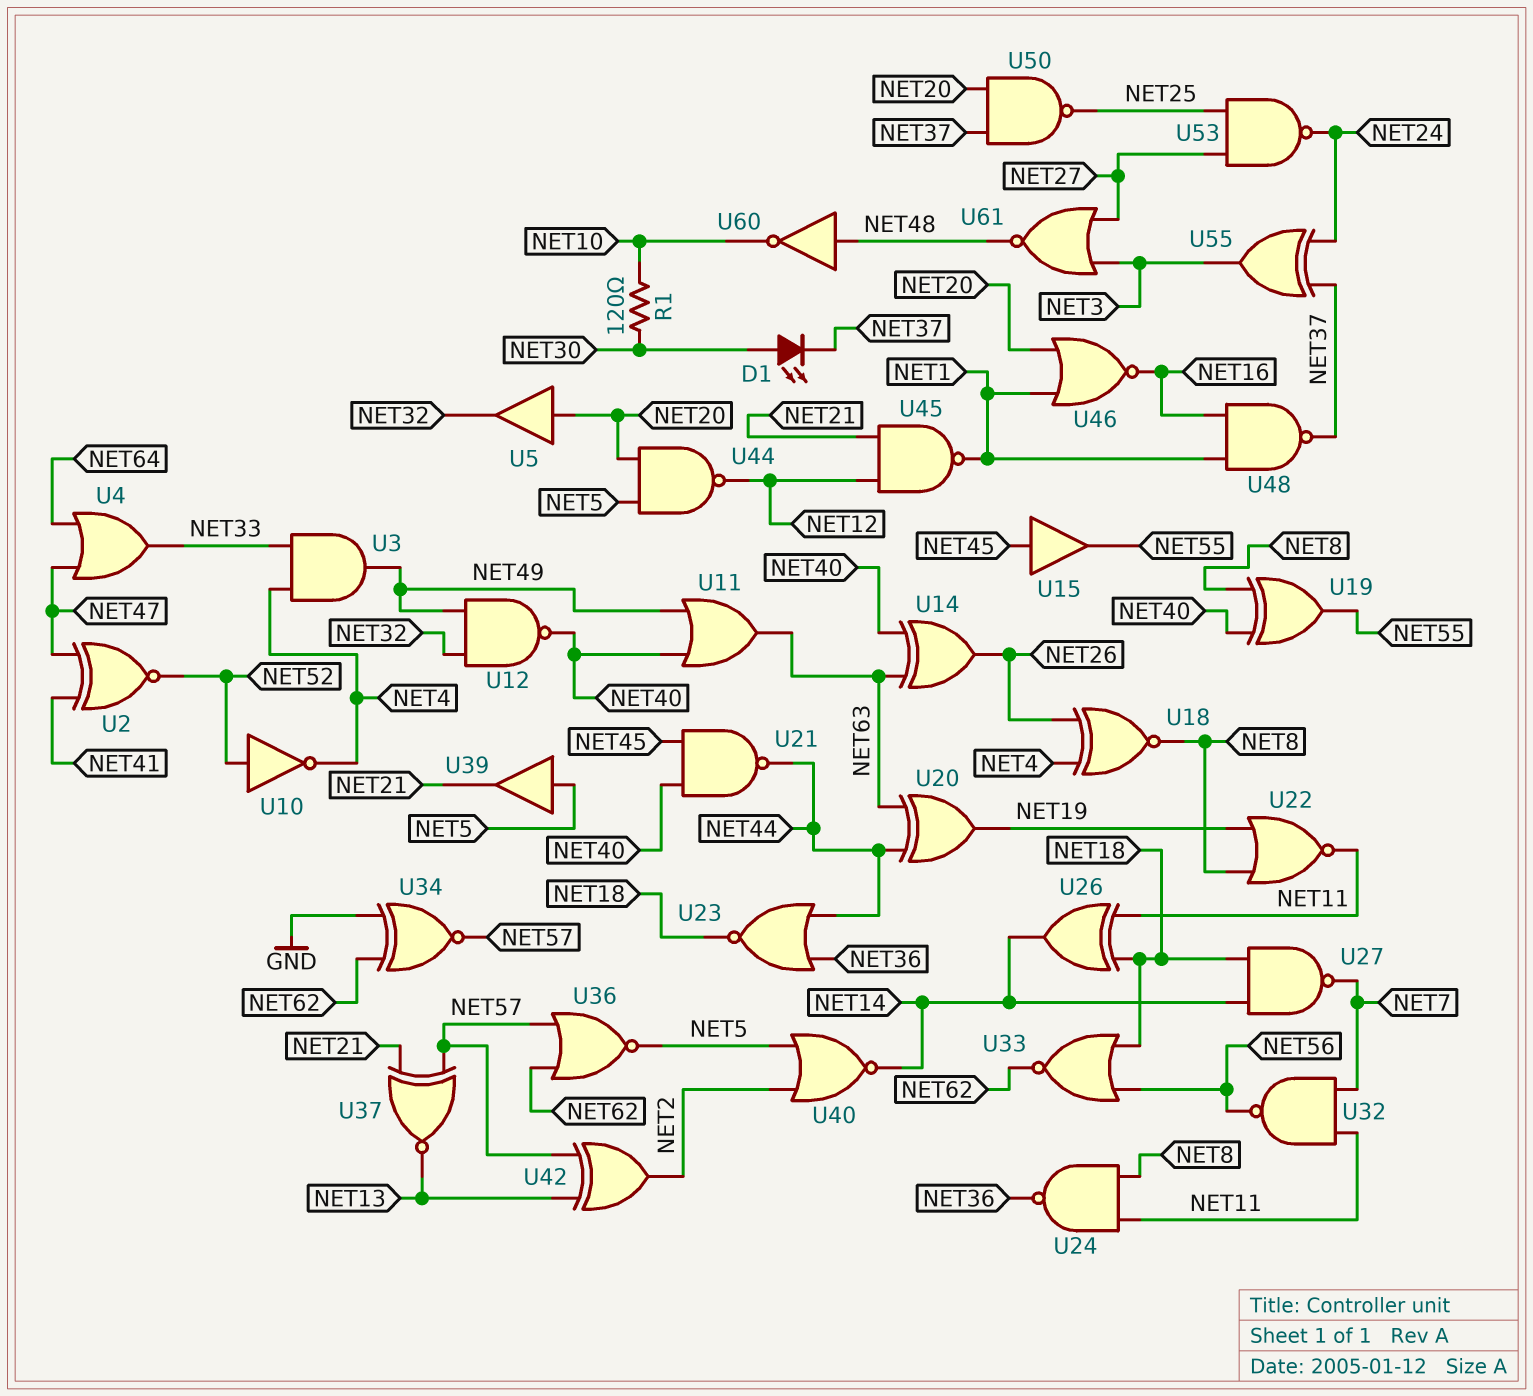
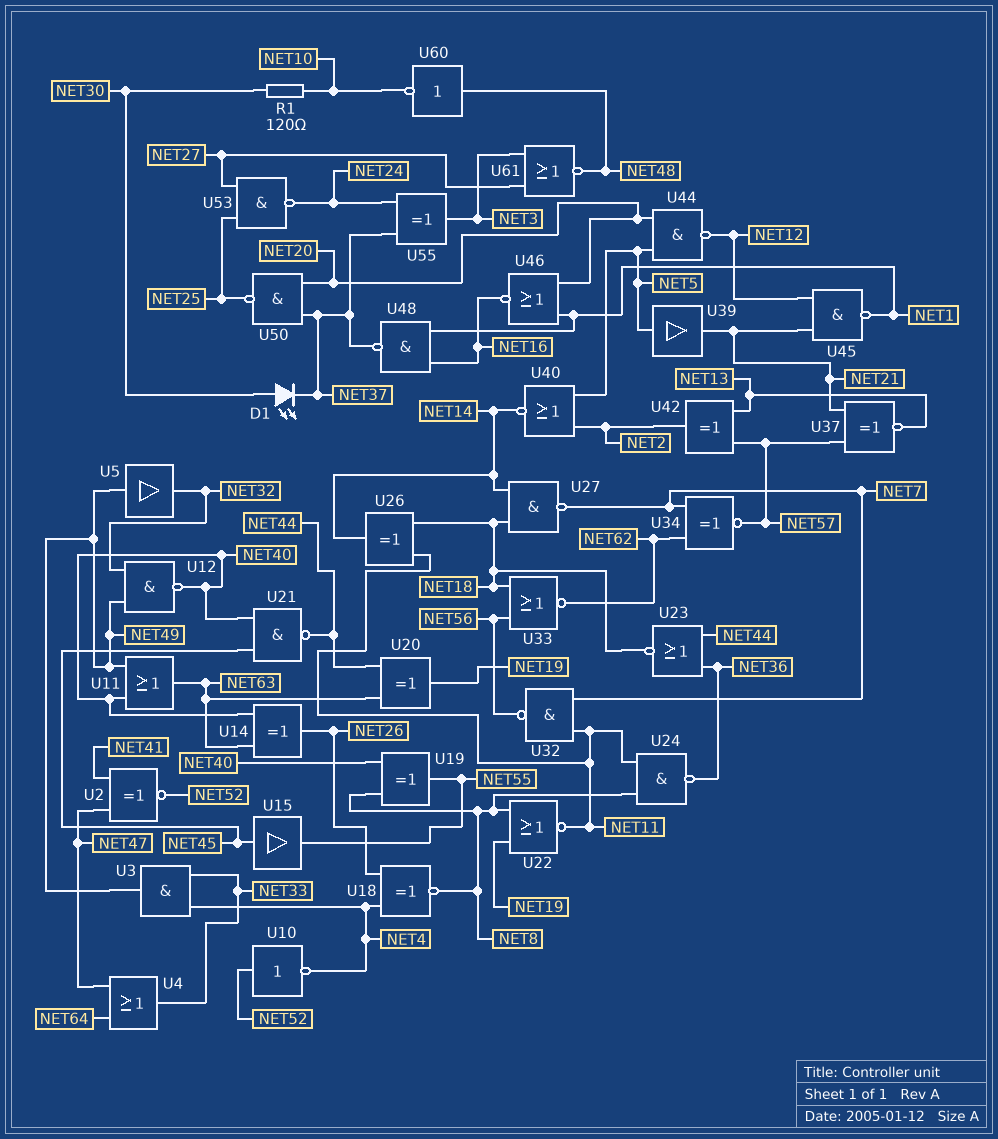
U5: buffer (in NET20, out NET32) -> buffer (in NET49, out NET32)
U34: XNOR (in GND, in NET62, out NET57) -> XNOR (in NET7, in NET62, out NET57)
U36: NOR (in NET57, in NET62, out NET5) -> none

